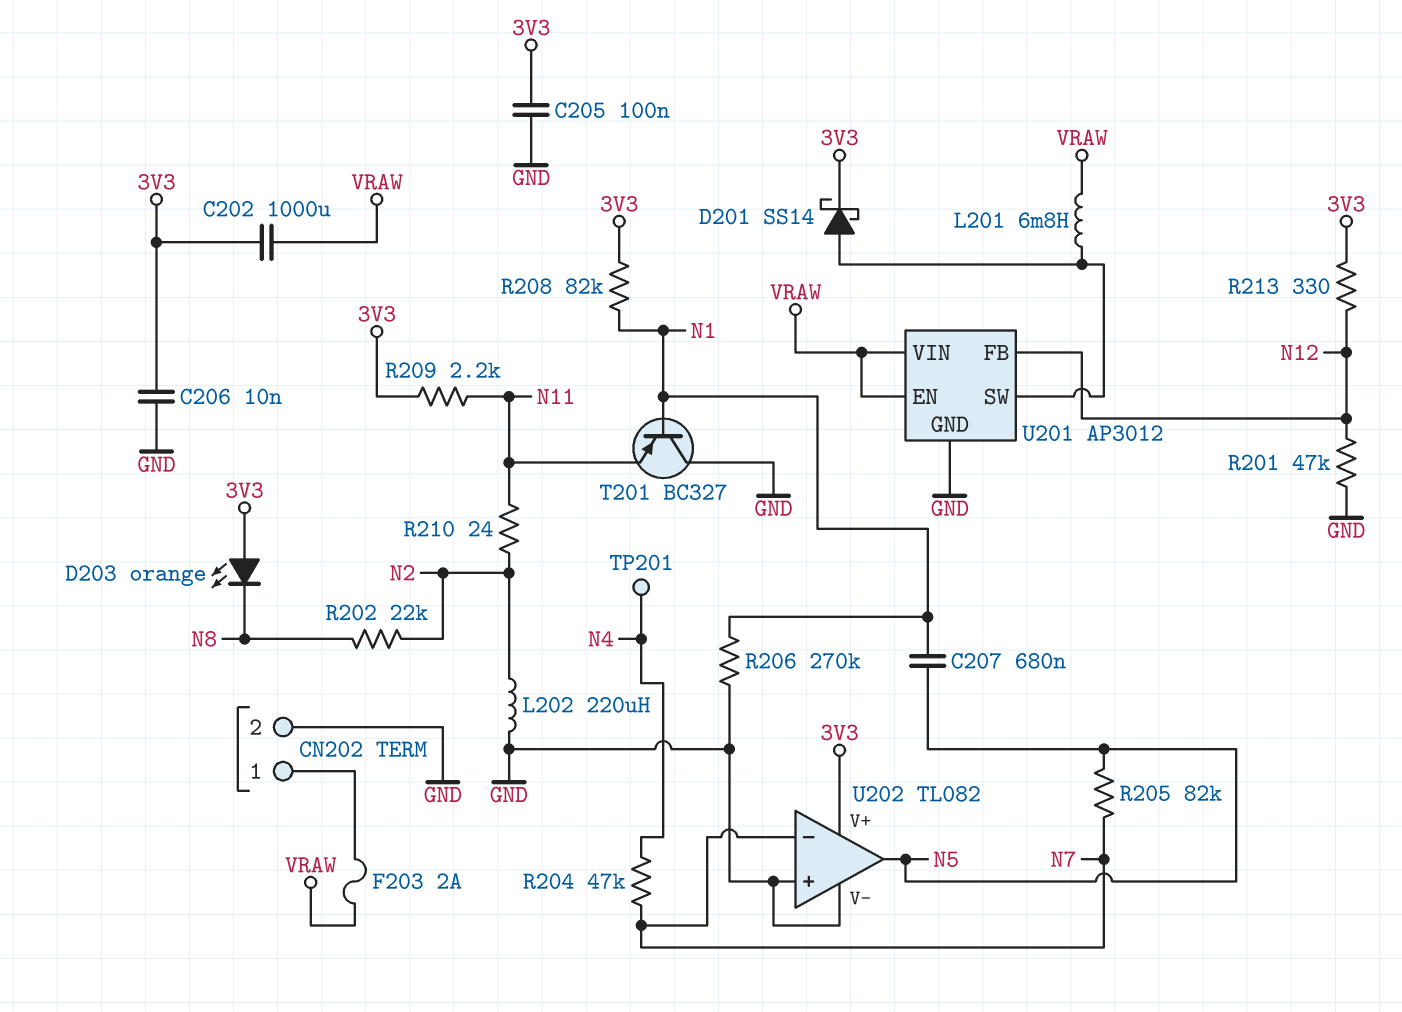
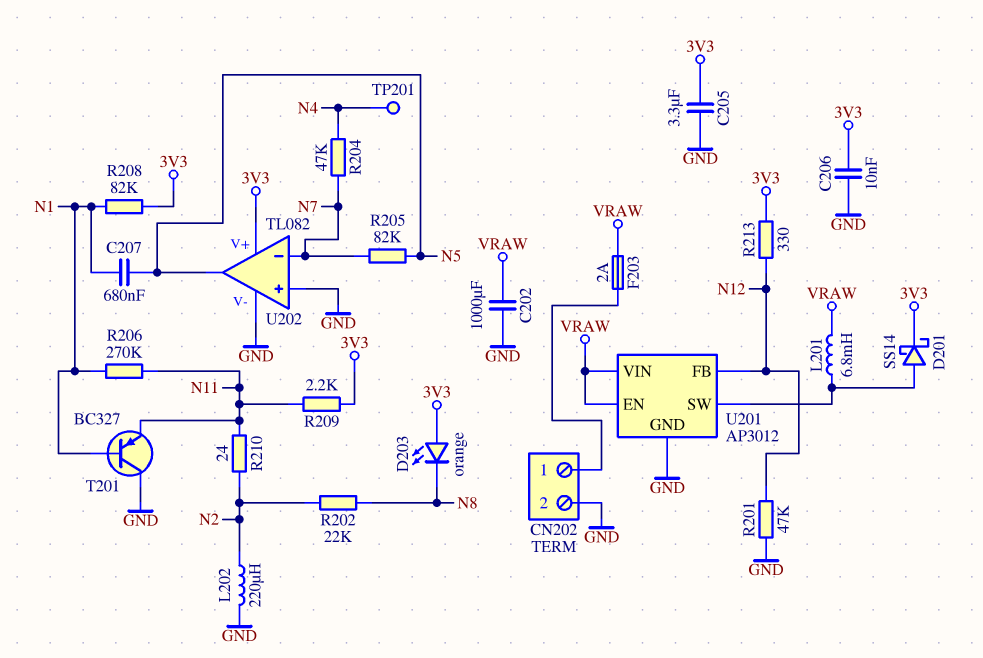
C202: 1000uF (3V3, VRAW) -> 1000uF (GND, VRAW)
C205: 100nF (3V3, GND) -> 3.3uF (3V3, GND)
R206: 270k (GND, N1) -> 270k (N1, N11)

